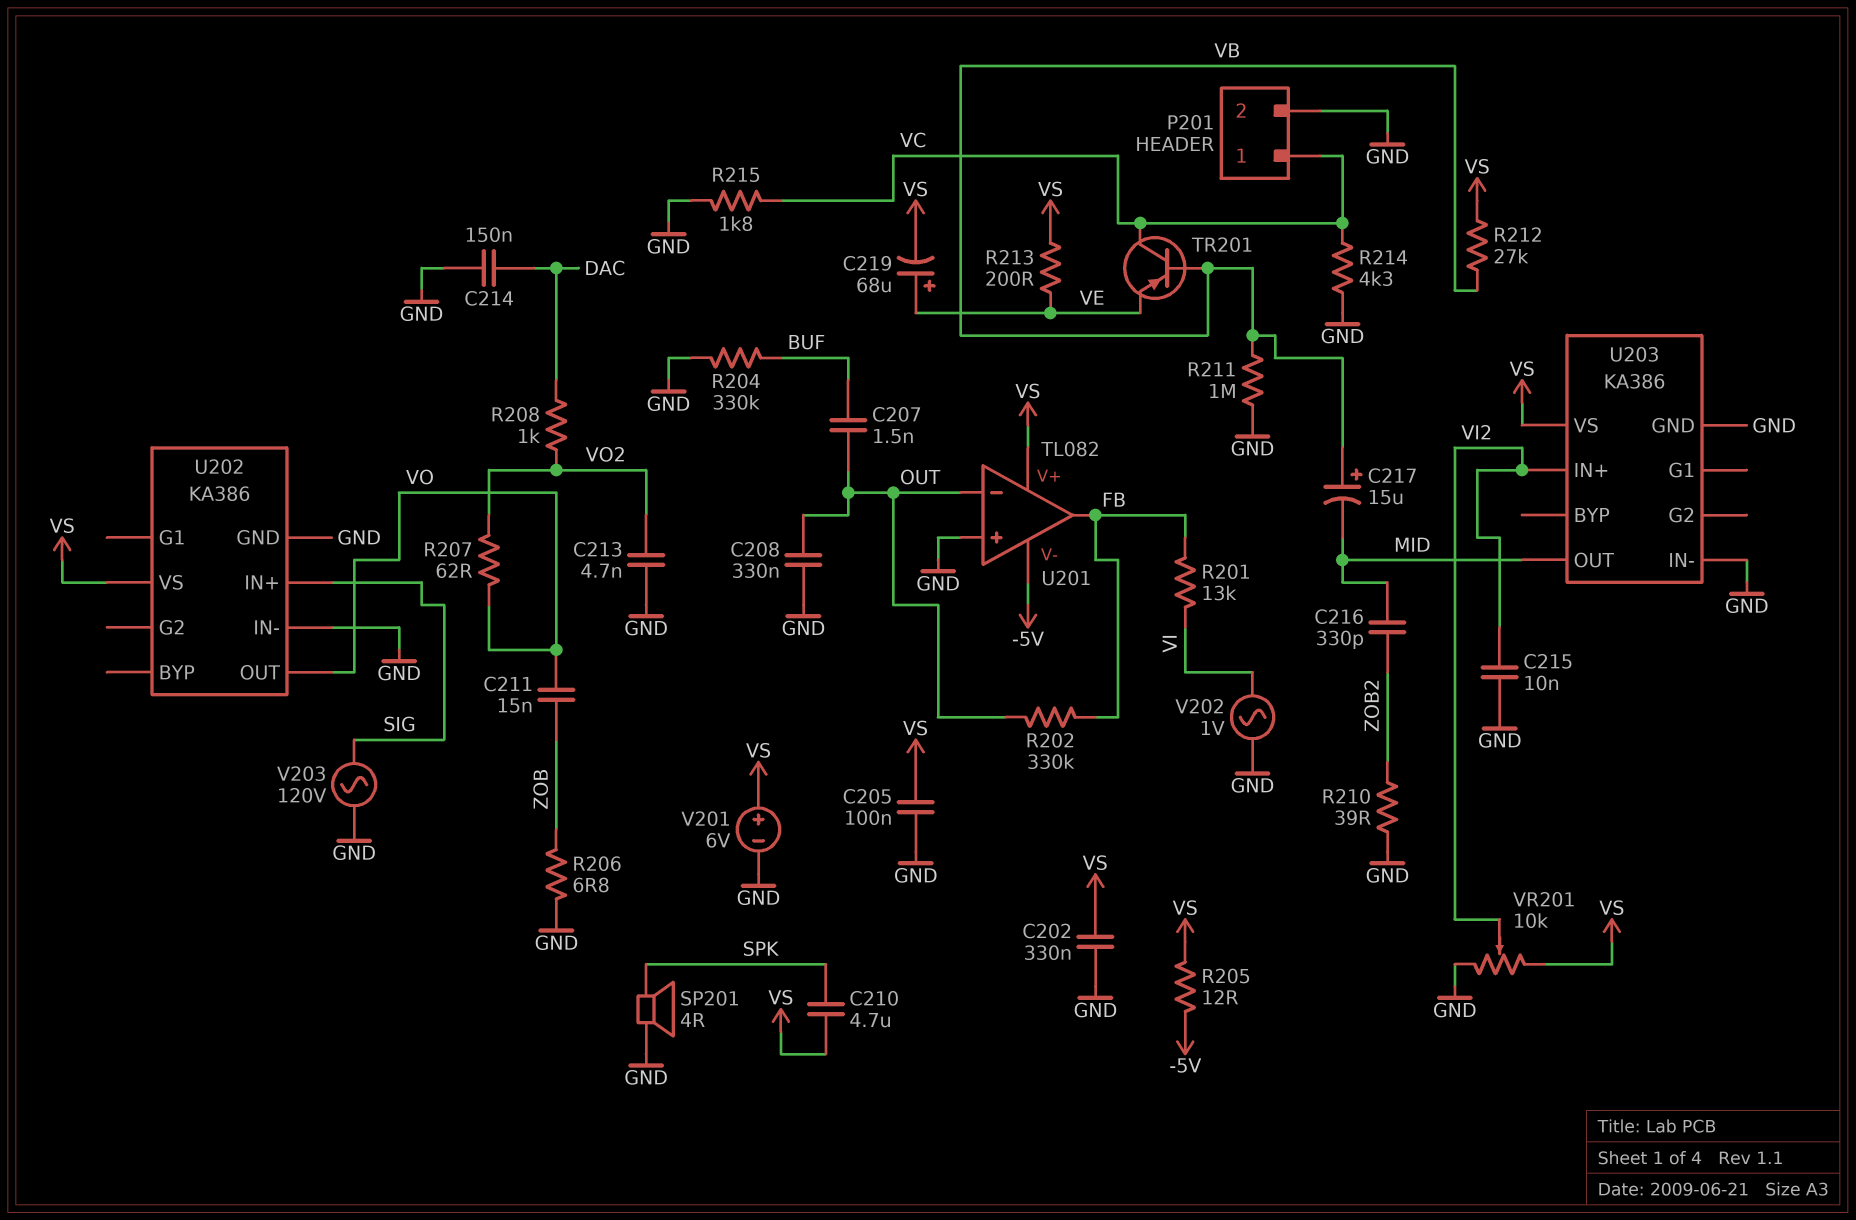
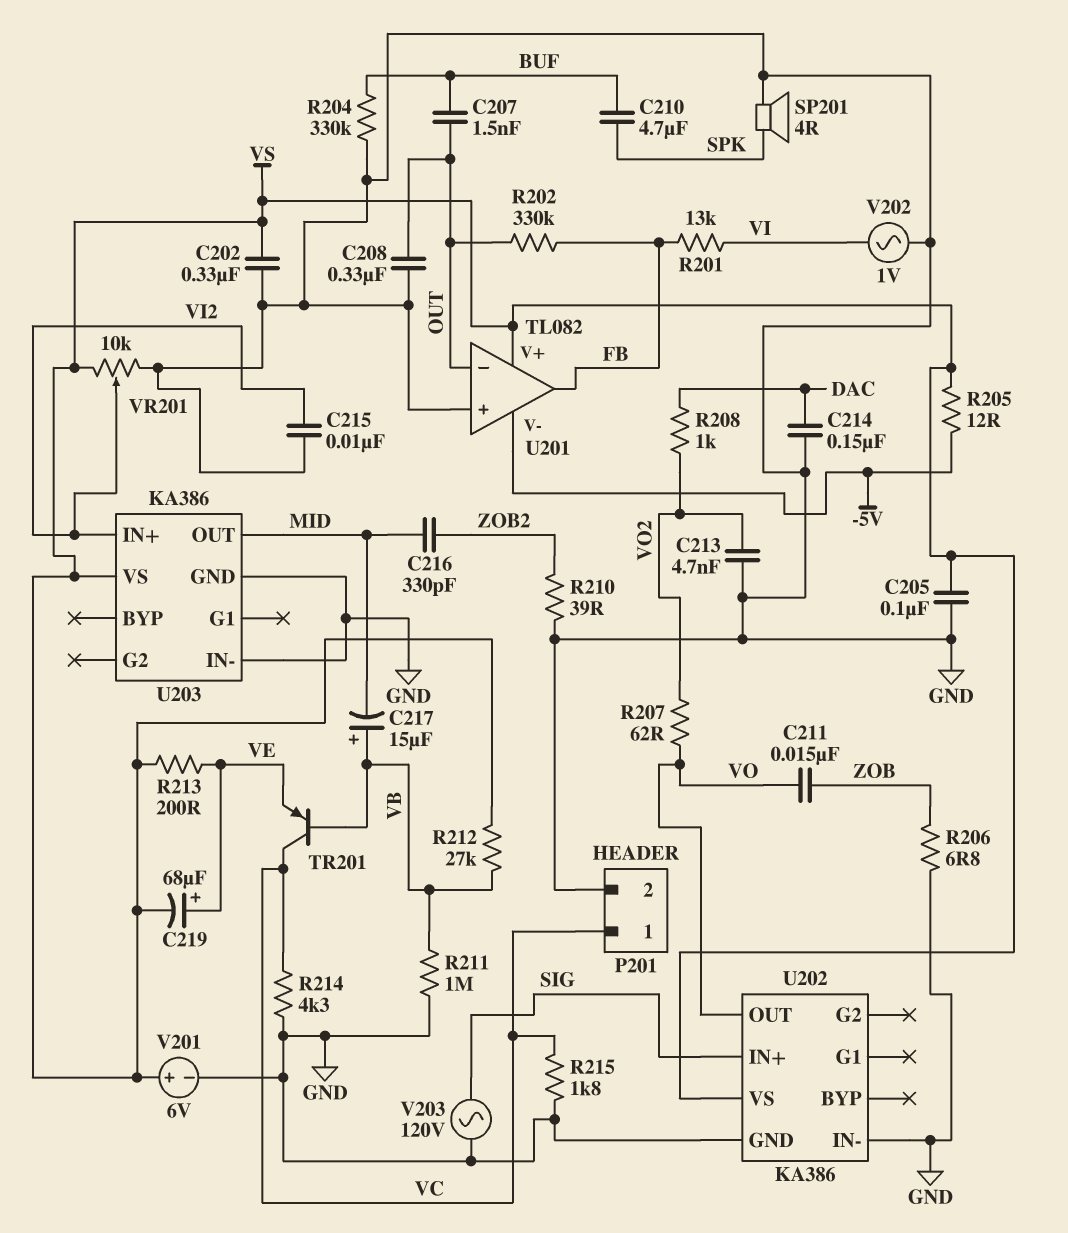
C210: 4.7uF (SPK, VS) -> 4.7uF (BUF, SPK)

